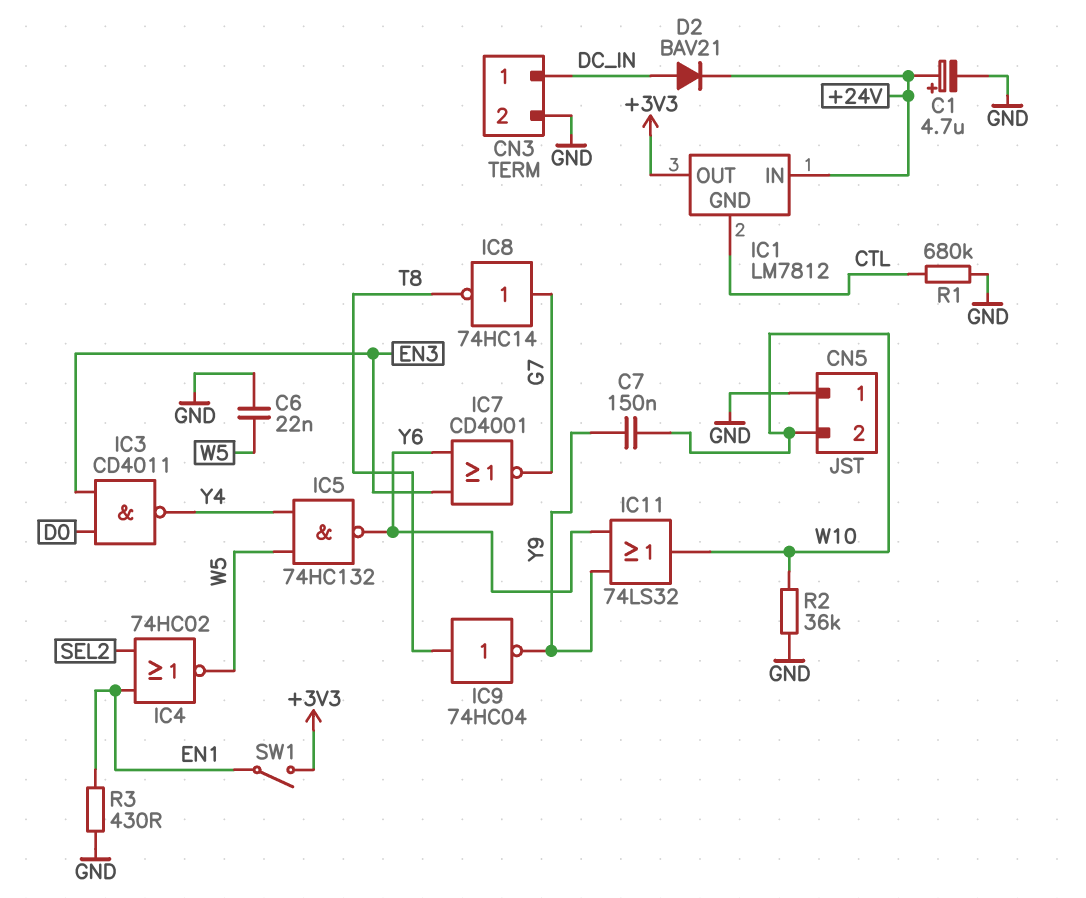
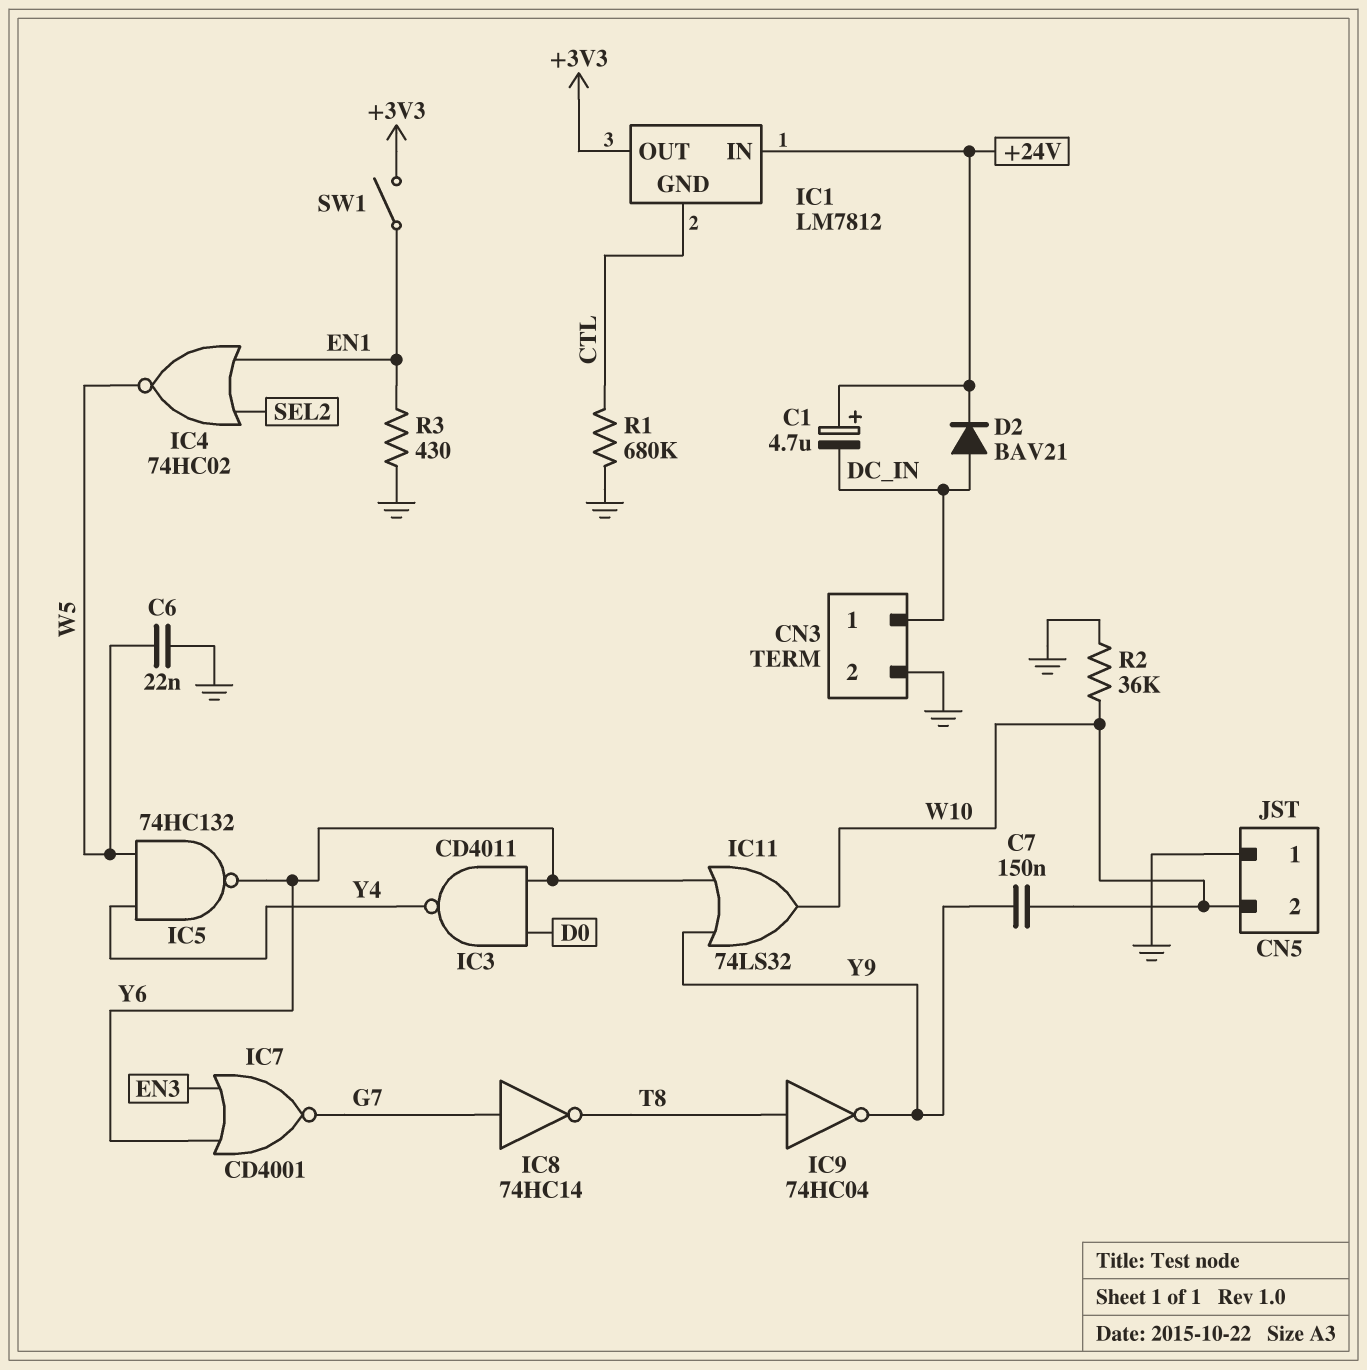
C1: 4.7uF (plus +24V, minus GND) -> 4.7uF (plus +24V, minus DC_IN)
IC3: NAND CD4011 (in D0, in EN3, out Y4) -> NAND CD4011 (in D0, in Y6, out Y4)

